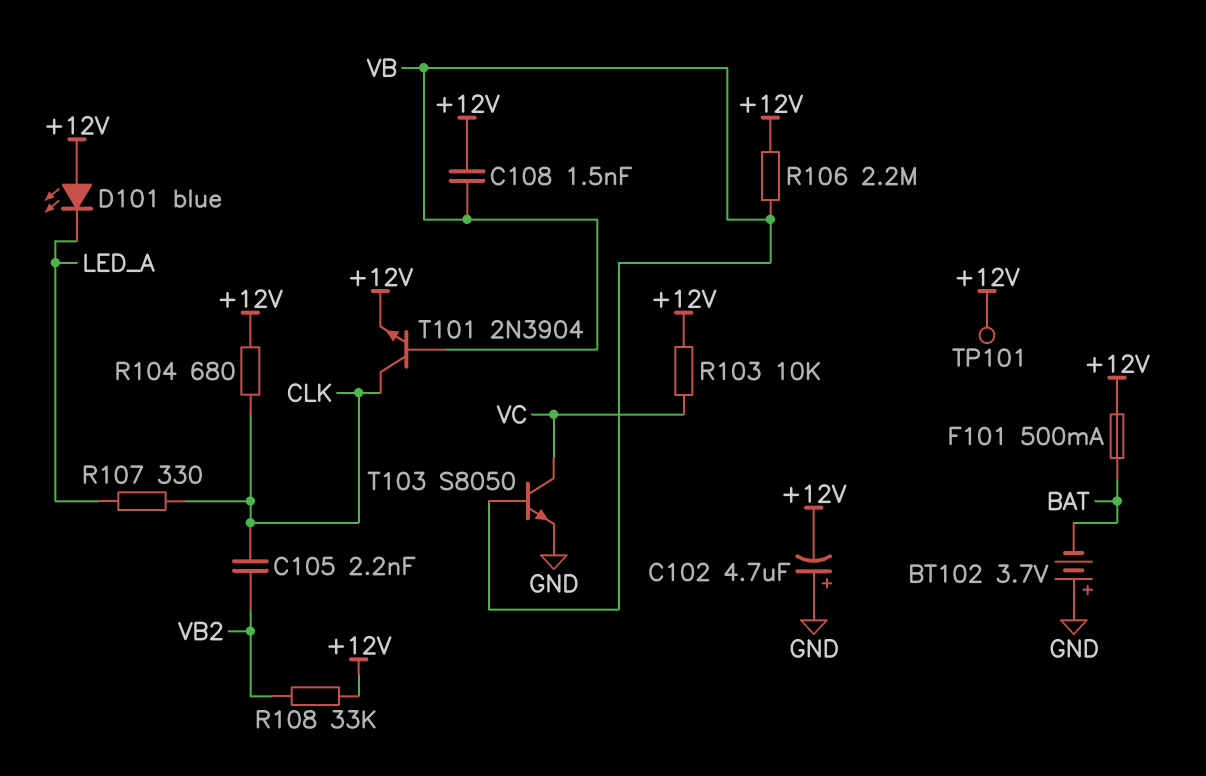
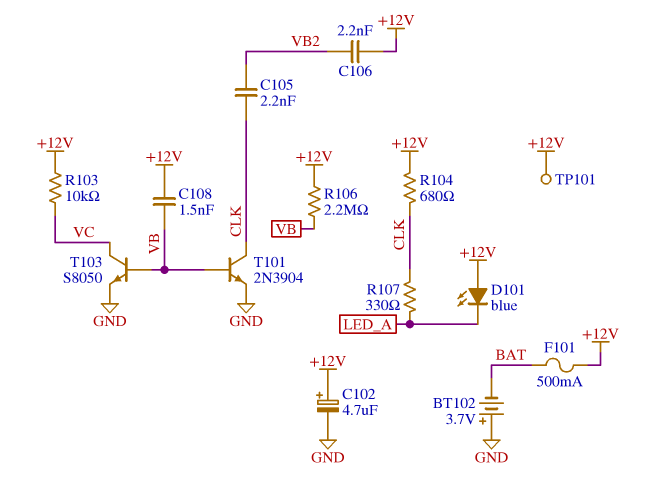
C102: 4.7uF (plus GND, minus +12V) -> 4.7uF (plus +12V, minus GND)
C106: none -> 2.2nF (+12V, VB2)
R108: 33k (+12V, VB2) -> none
T101: NPN 2N3904 (B VB, C CLK, E +12V) -> NPN 2N3904 (B VB, C CLK, E GND)

